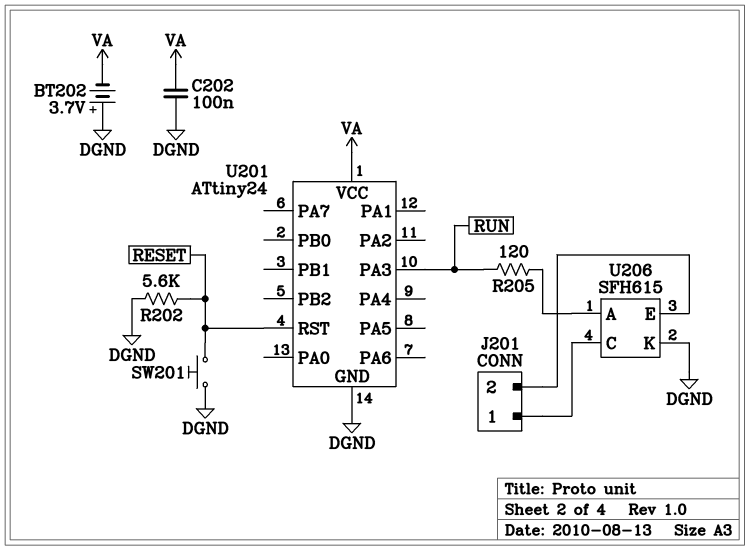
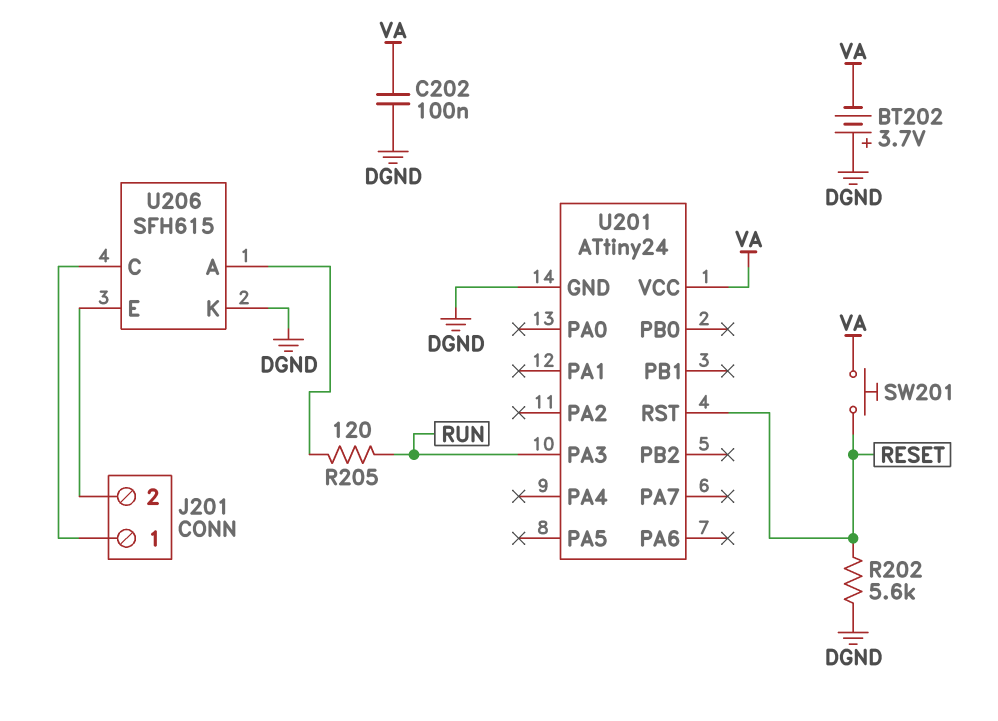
SW201: button (DGND, RESET) -> button (RESET, VA)

